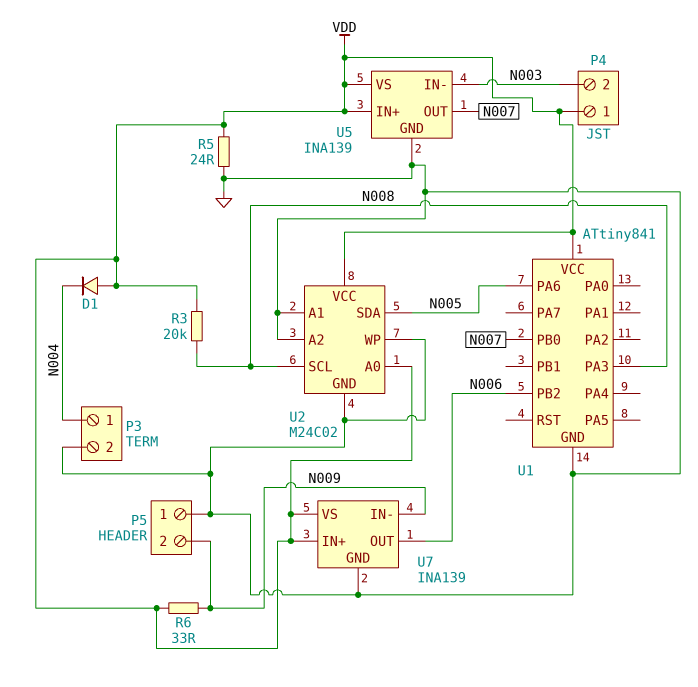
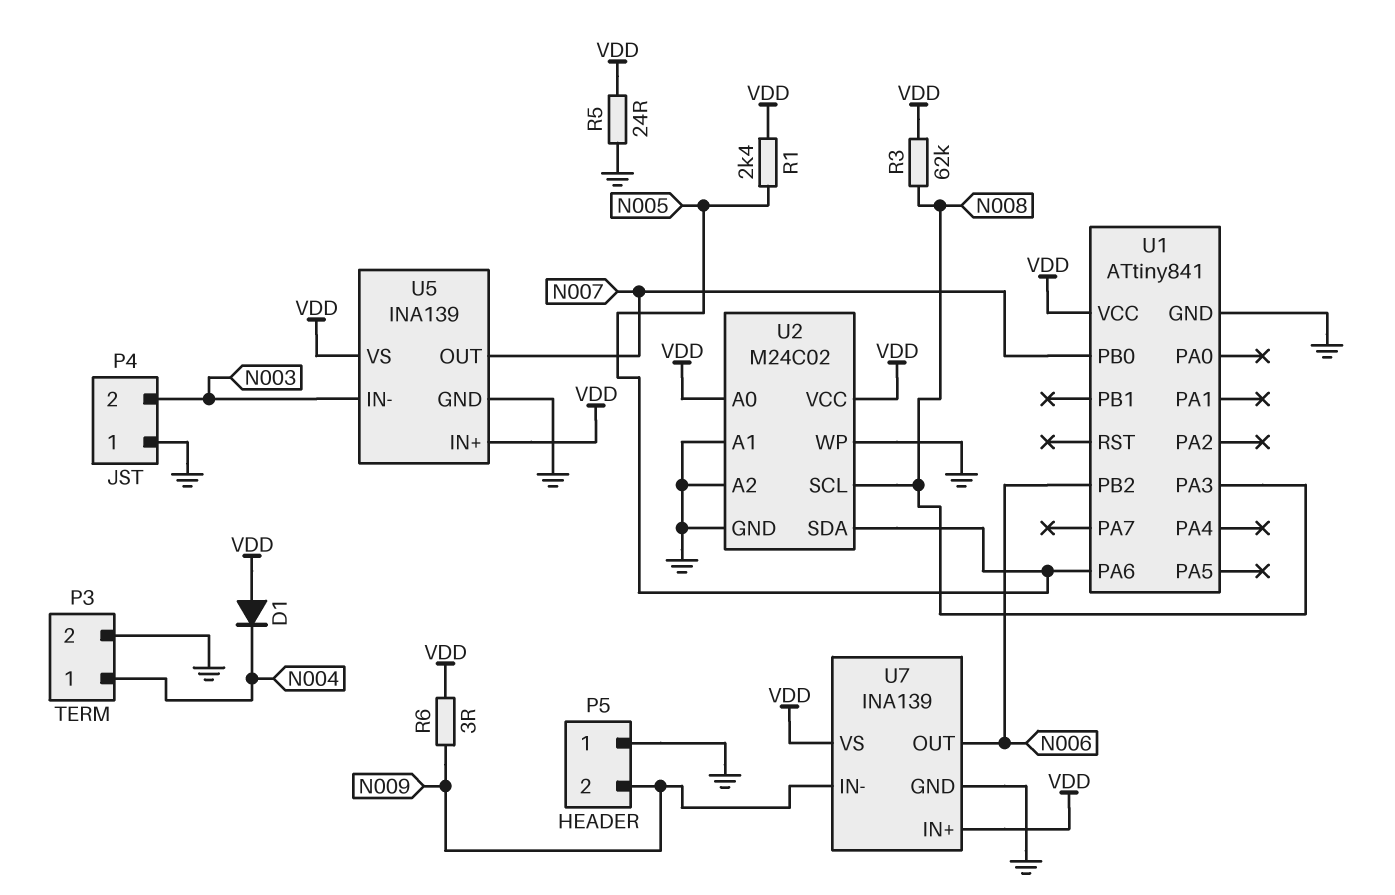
P4 pin 1: VDD -> GND
R1: none -> 2.4k (N005, VDD)
R3: 20k (N008, VDD) -> 62k (N008, VDD)
R6: 33 (N009, VDD) -> 3 (N009, VDD)

